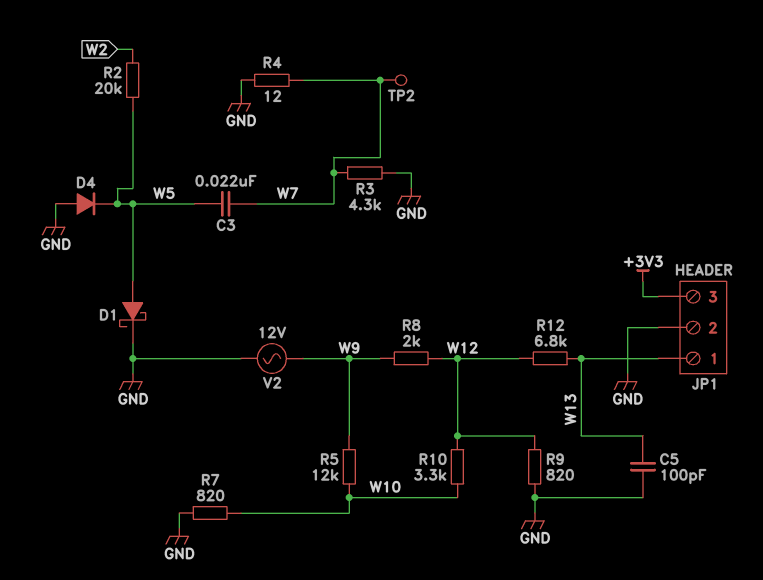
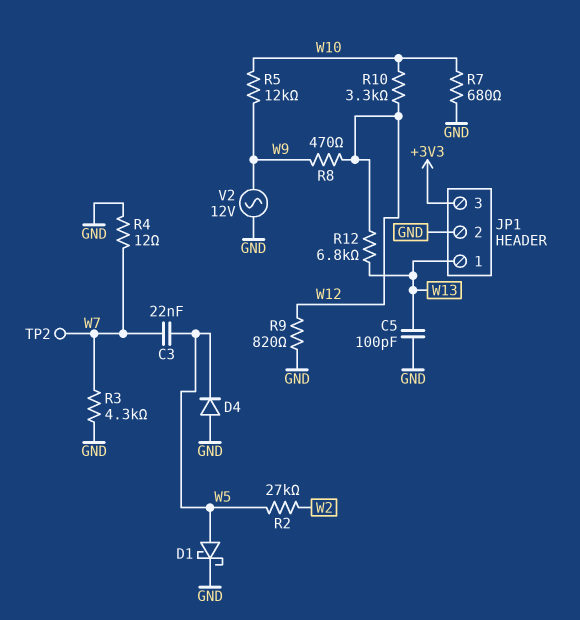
R2: 20k (W2, W5) -> 27k (W2, W5)
R7: 820 (GND, W10) -> 680 (GND, W10)
R8: 2k (W9, W12) -> 470 (W9, W12)

